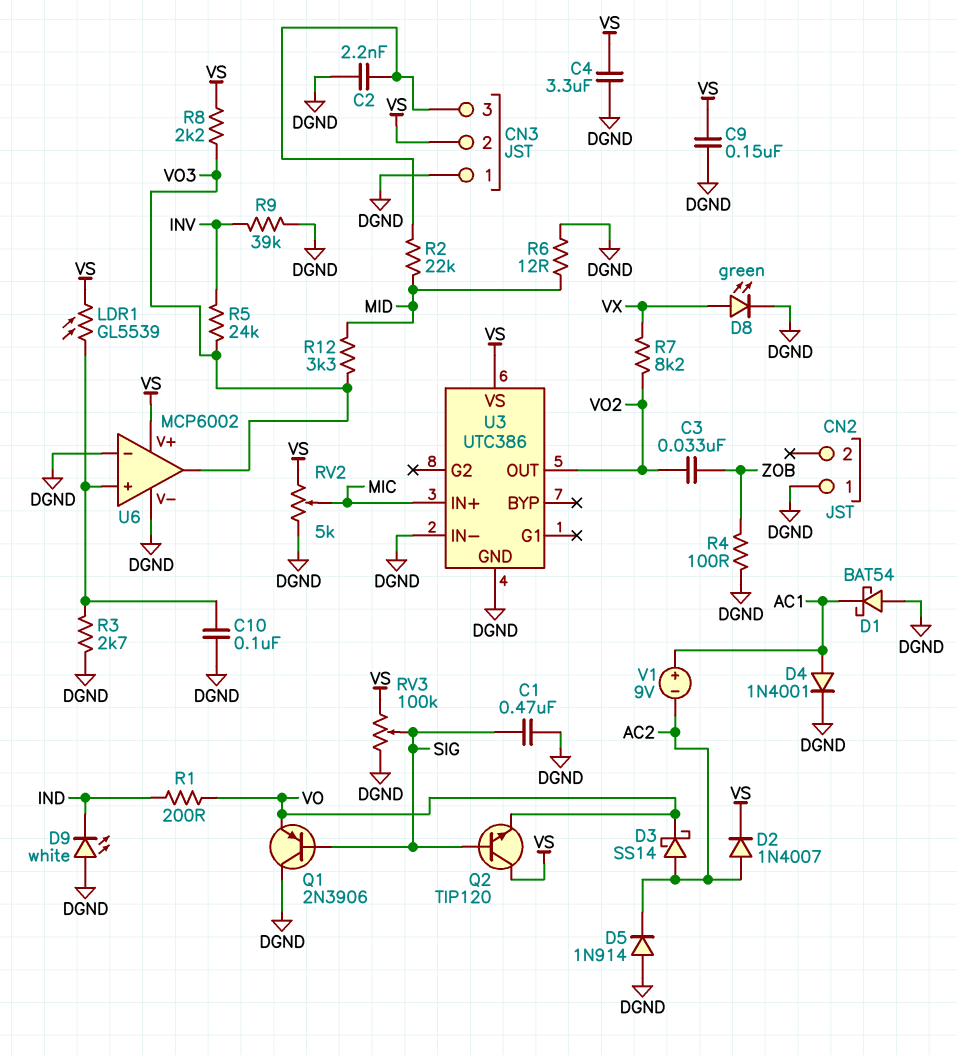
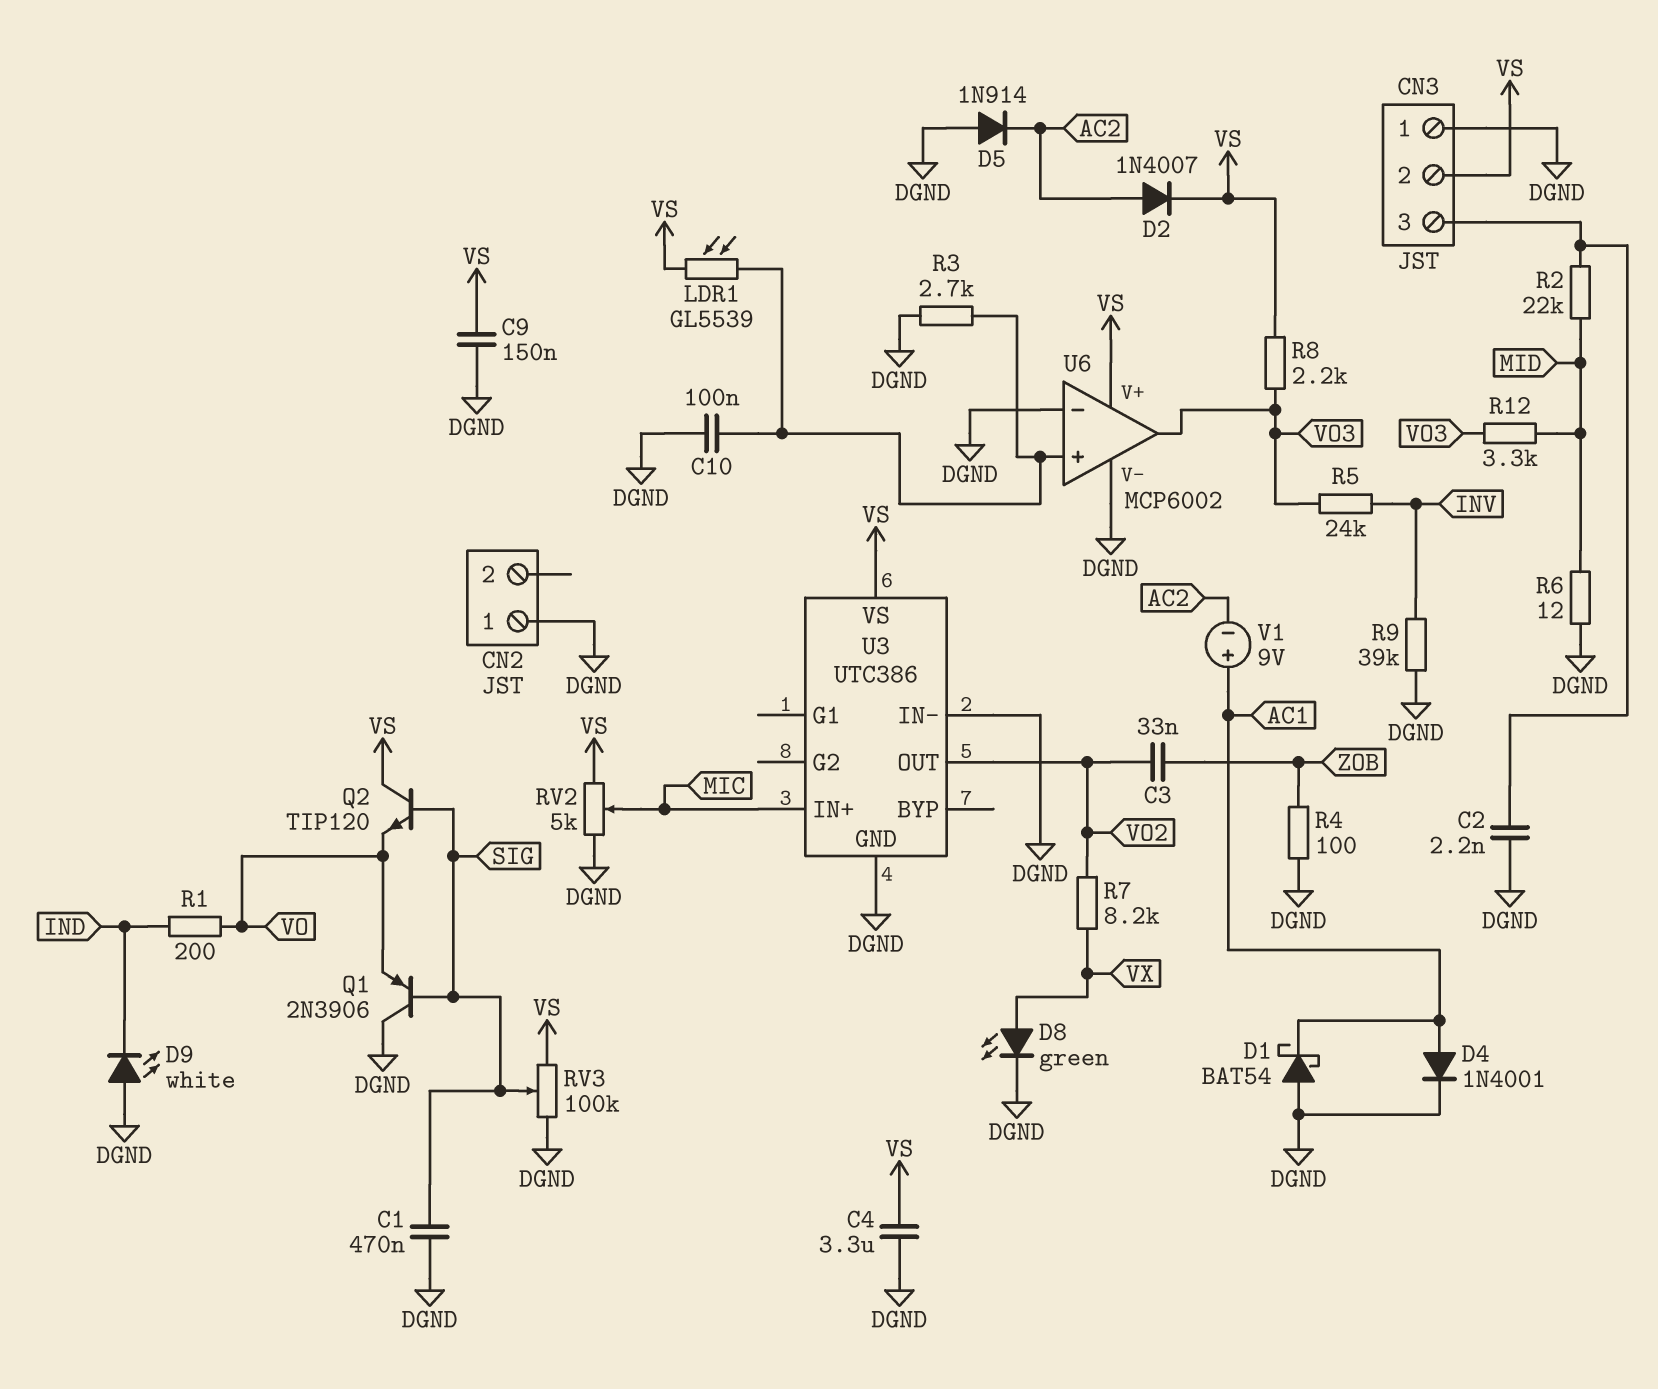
D3: schottky SS14 (A AC2, K VO) -> none

